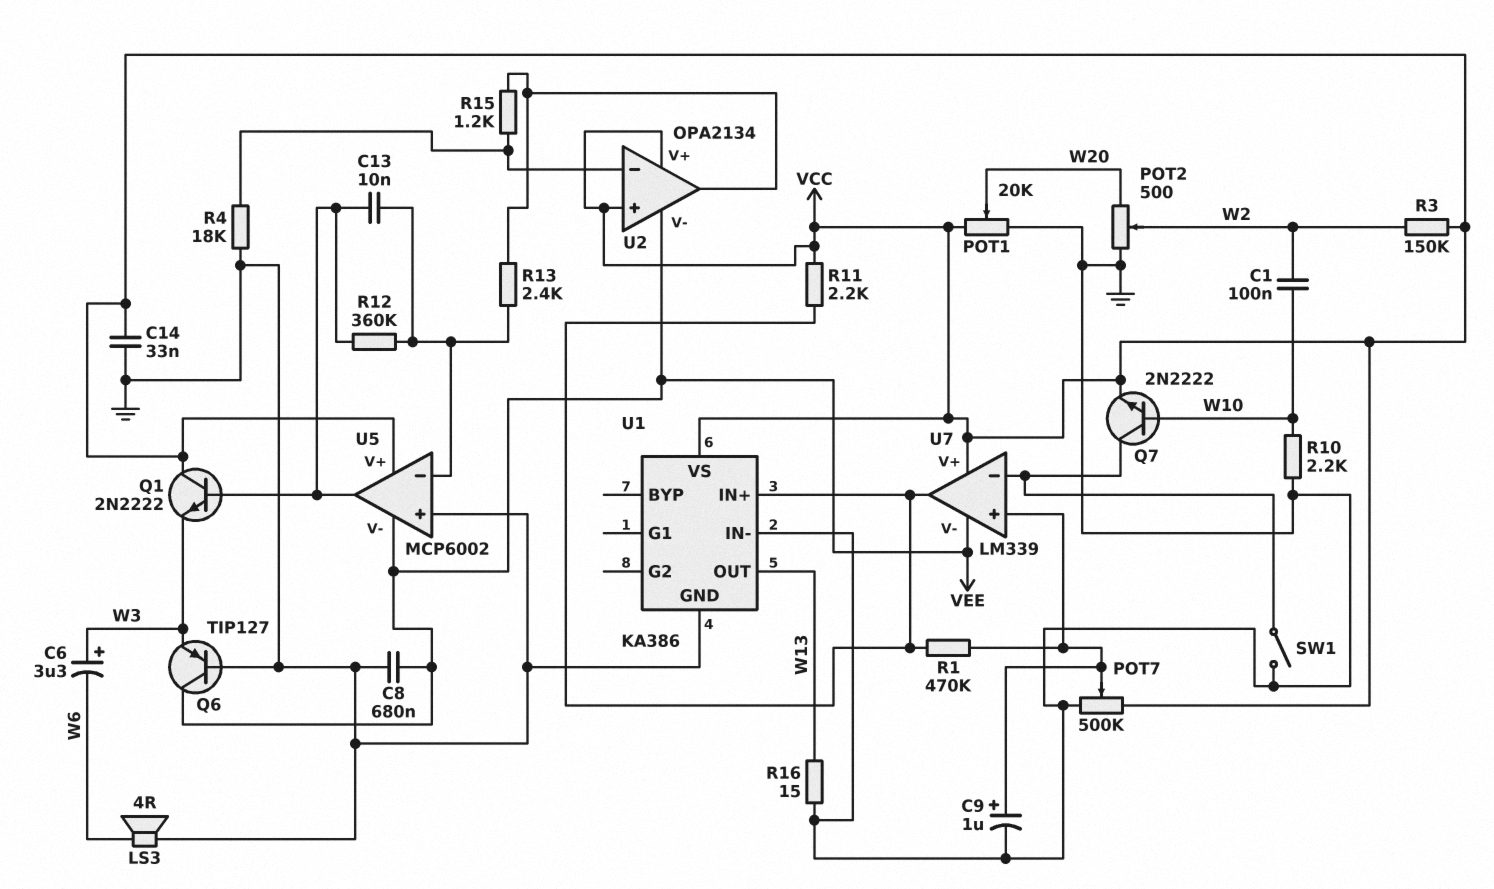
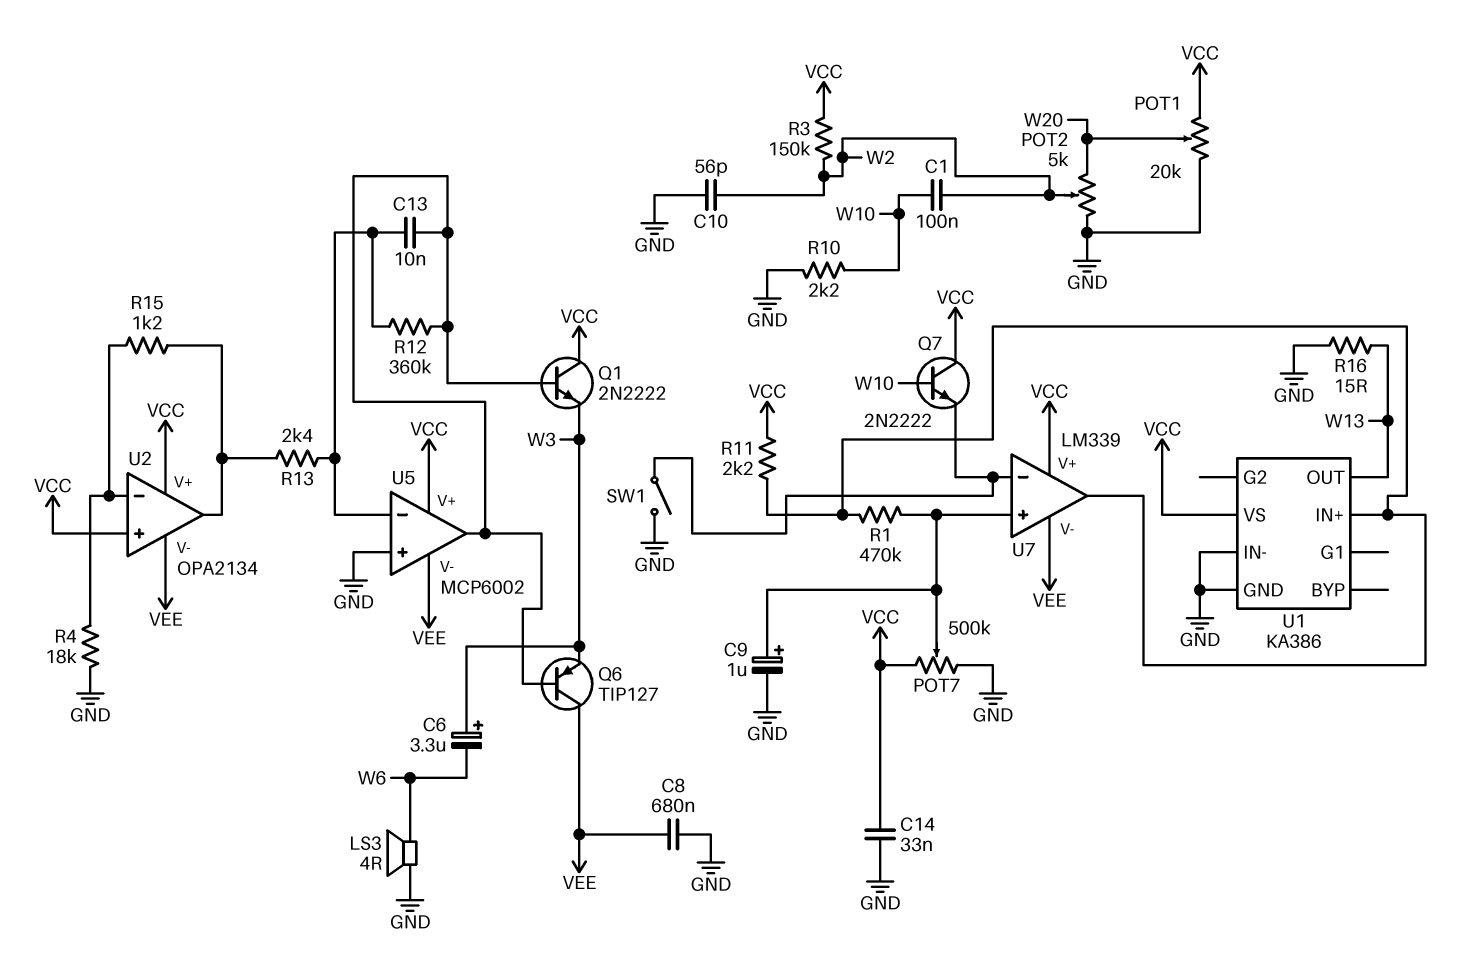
C10: none -> 56pF (GND, W2)
POT2: 500 (GND, W20, wiper W2) -> 5k (GND, W20, wiper W2)
Q6: PNP TIP127 (B GND, C VEE, E W3) -> PNP TIP127 (B U5/out, C VEE, E W3)
Q7: NPN 2N2222 (B W10, C U7/in-, E VCC) -> NPN 2N2222 (B W10, C VCC, E U7/in-)

